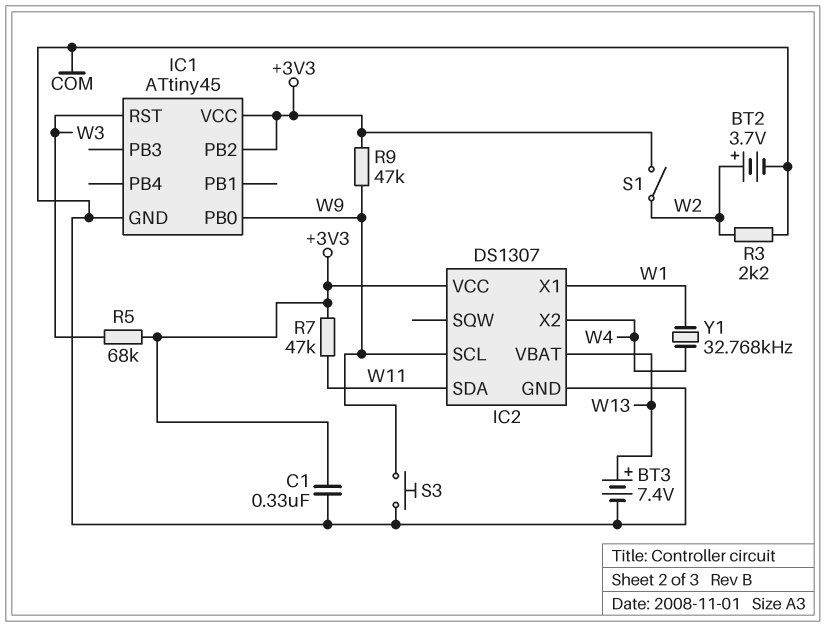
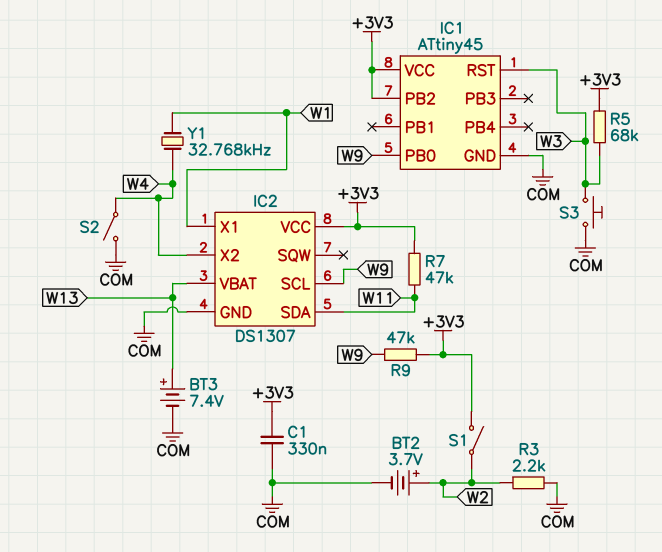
S2: none -> switch (COM, W4)
S3: button (COM, W9) -> button (COM, W3)

